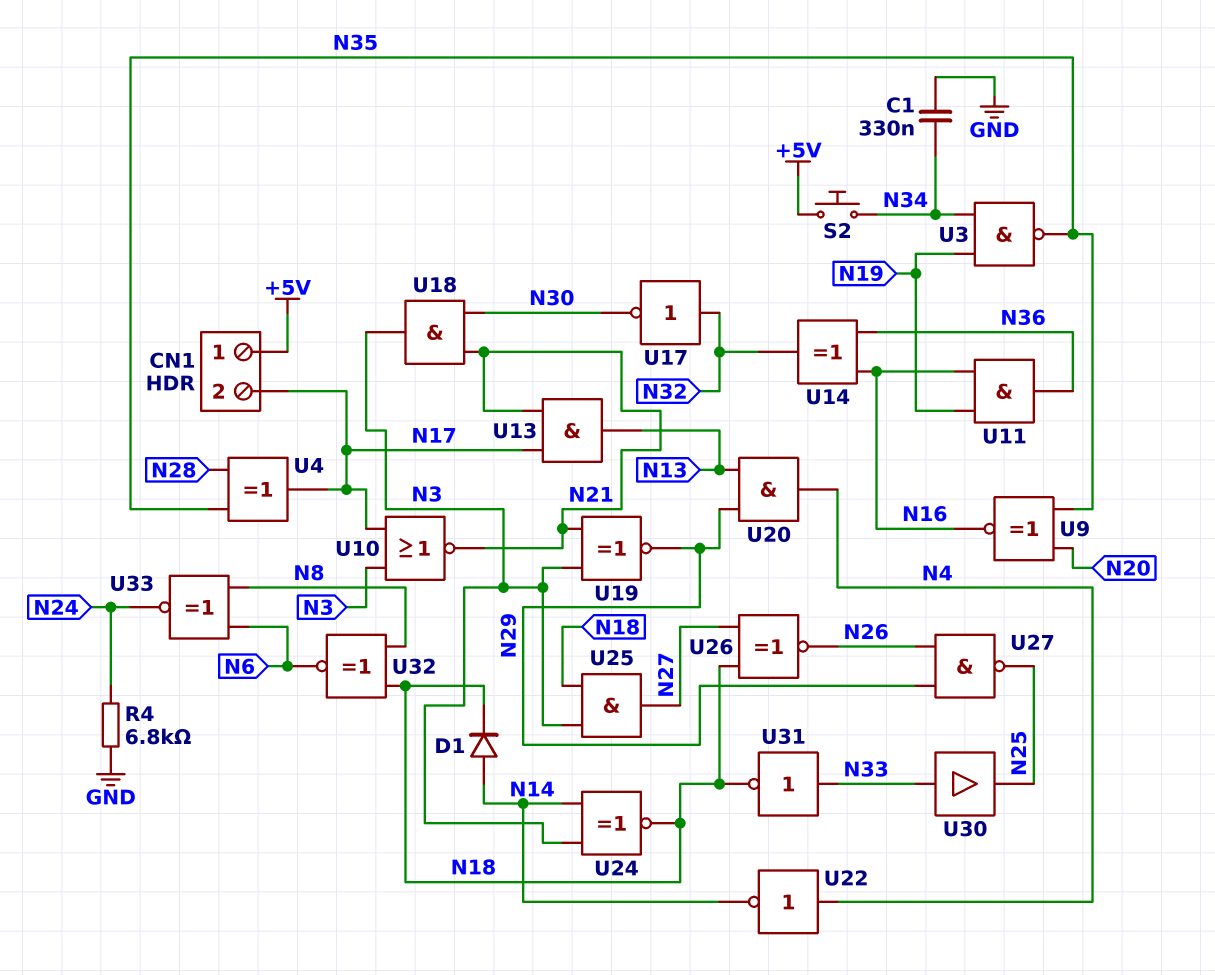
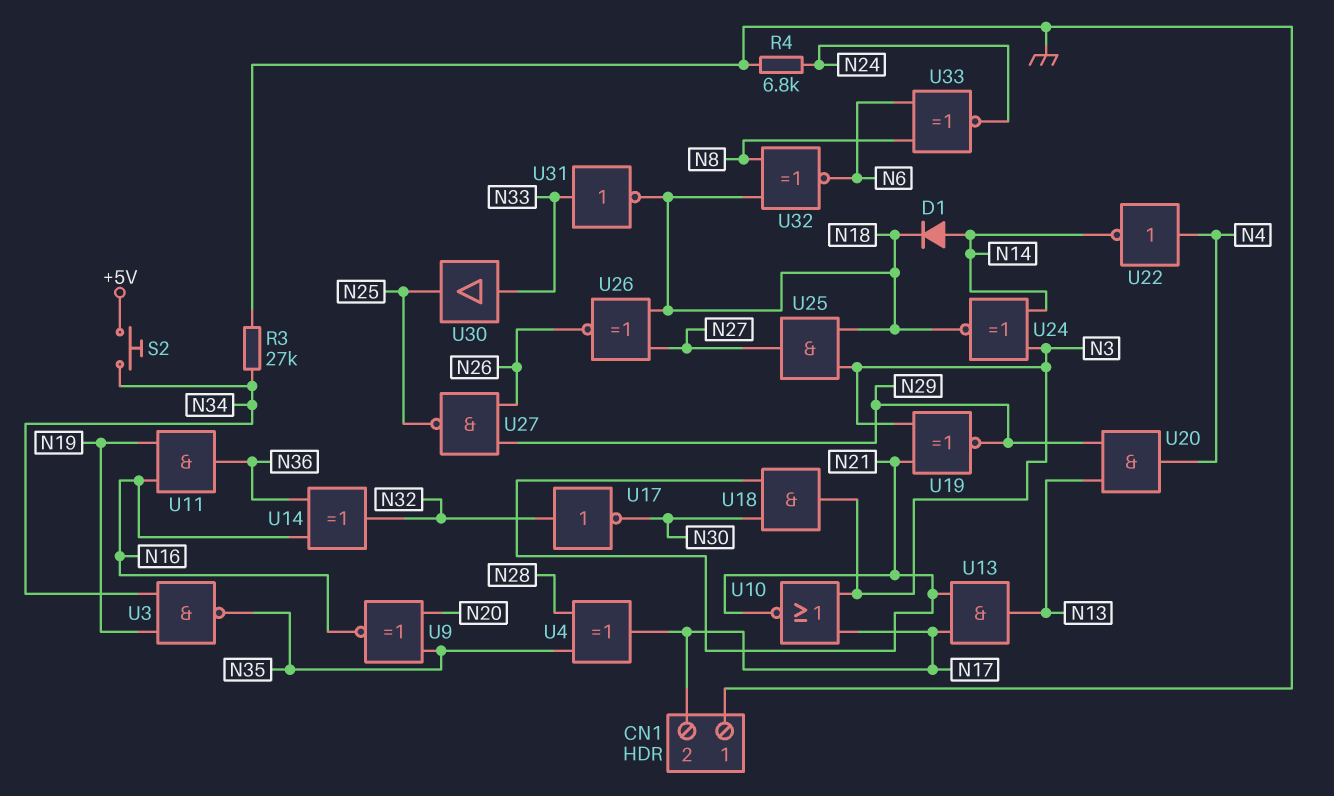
C1: 330nF (GND, N34) -> none
CN1 pin 1: +5V -> GND
R3: none -> 27k (GND, N34)

